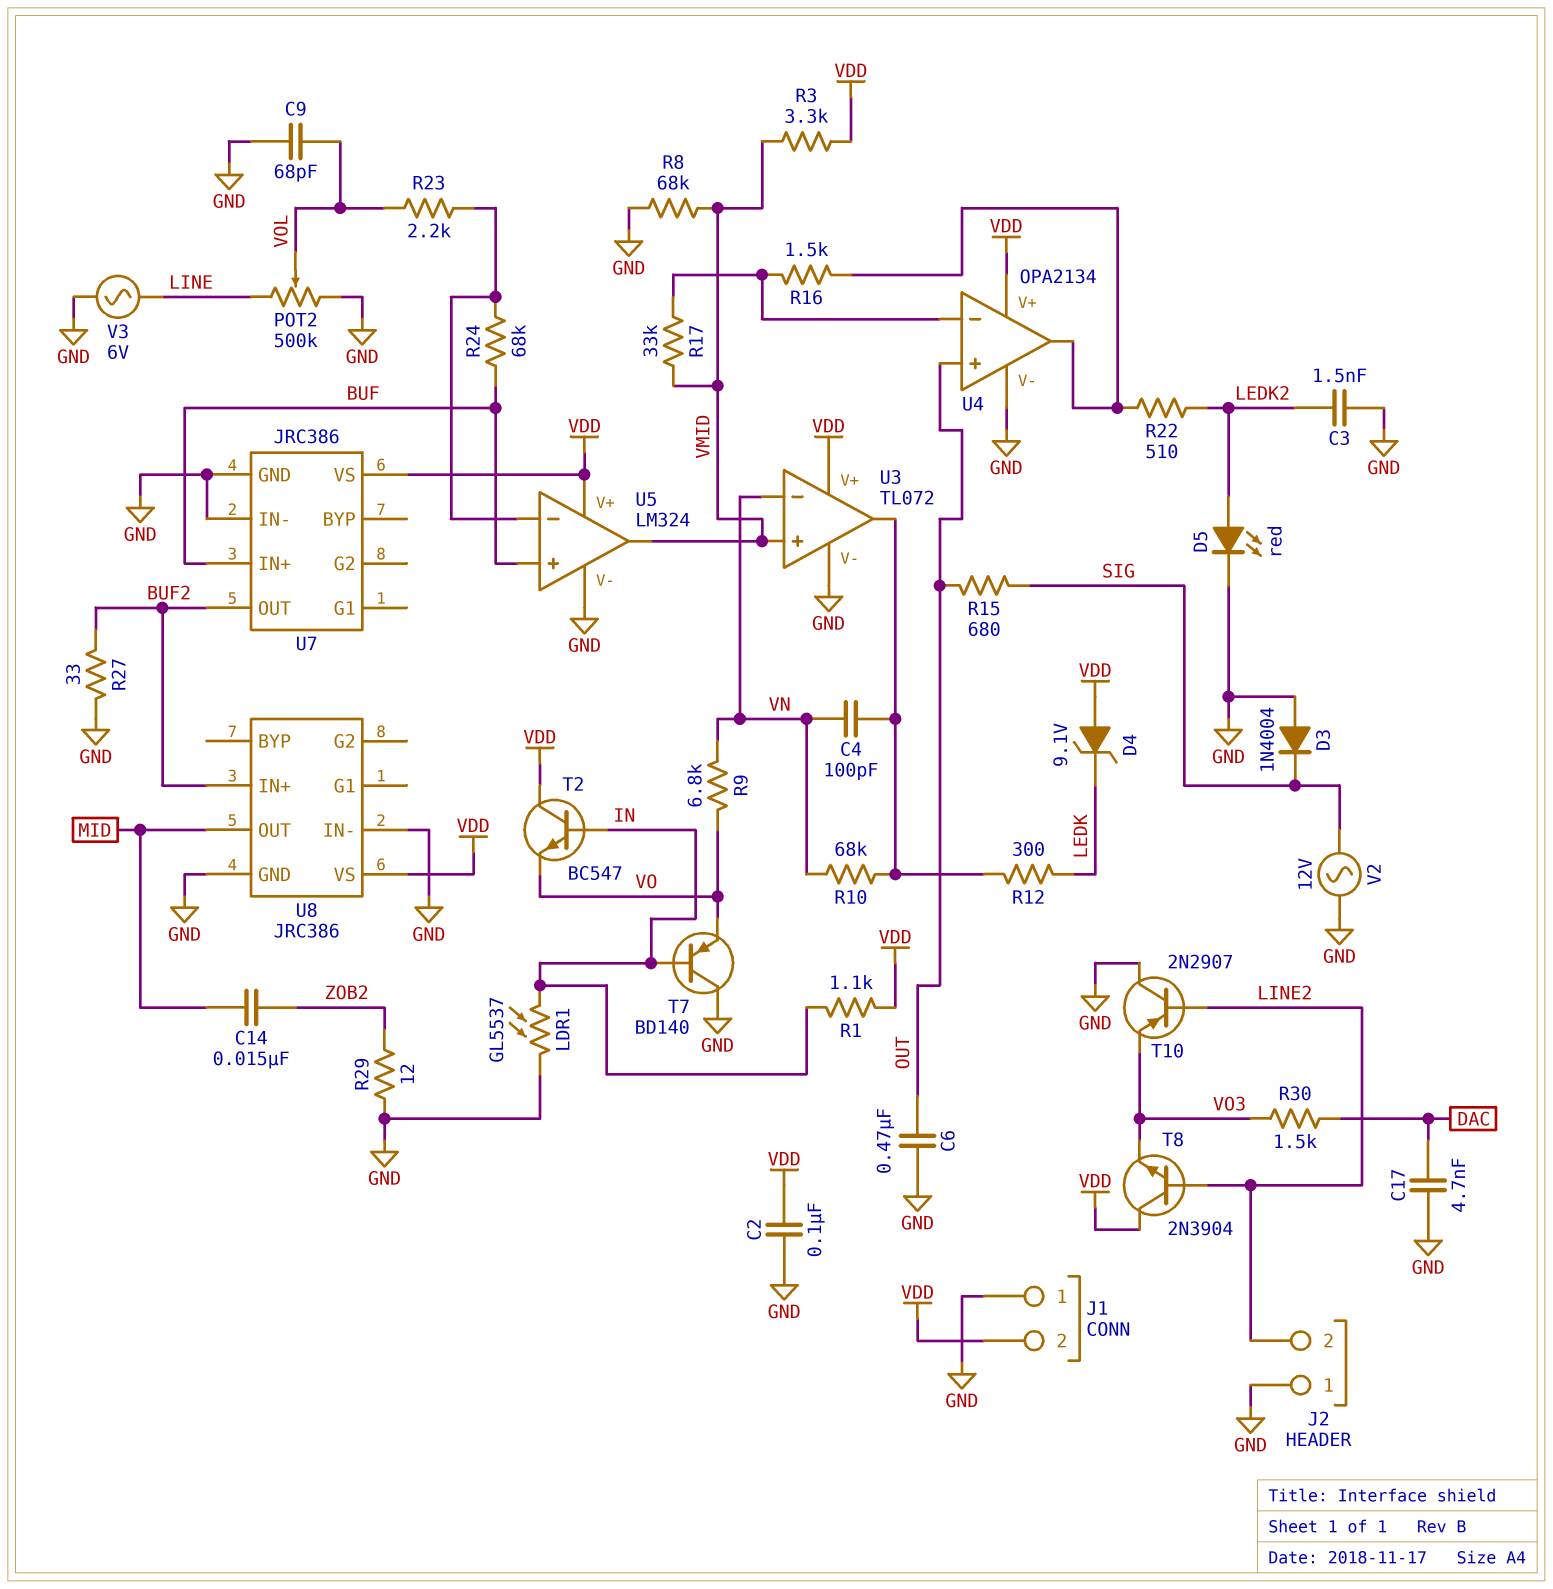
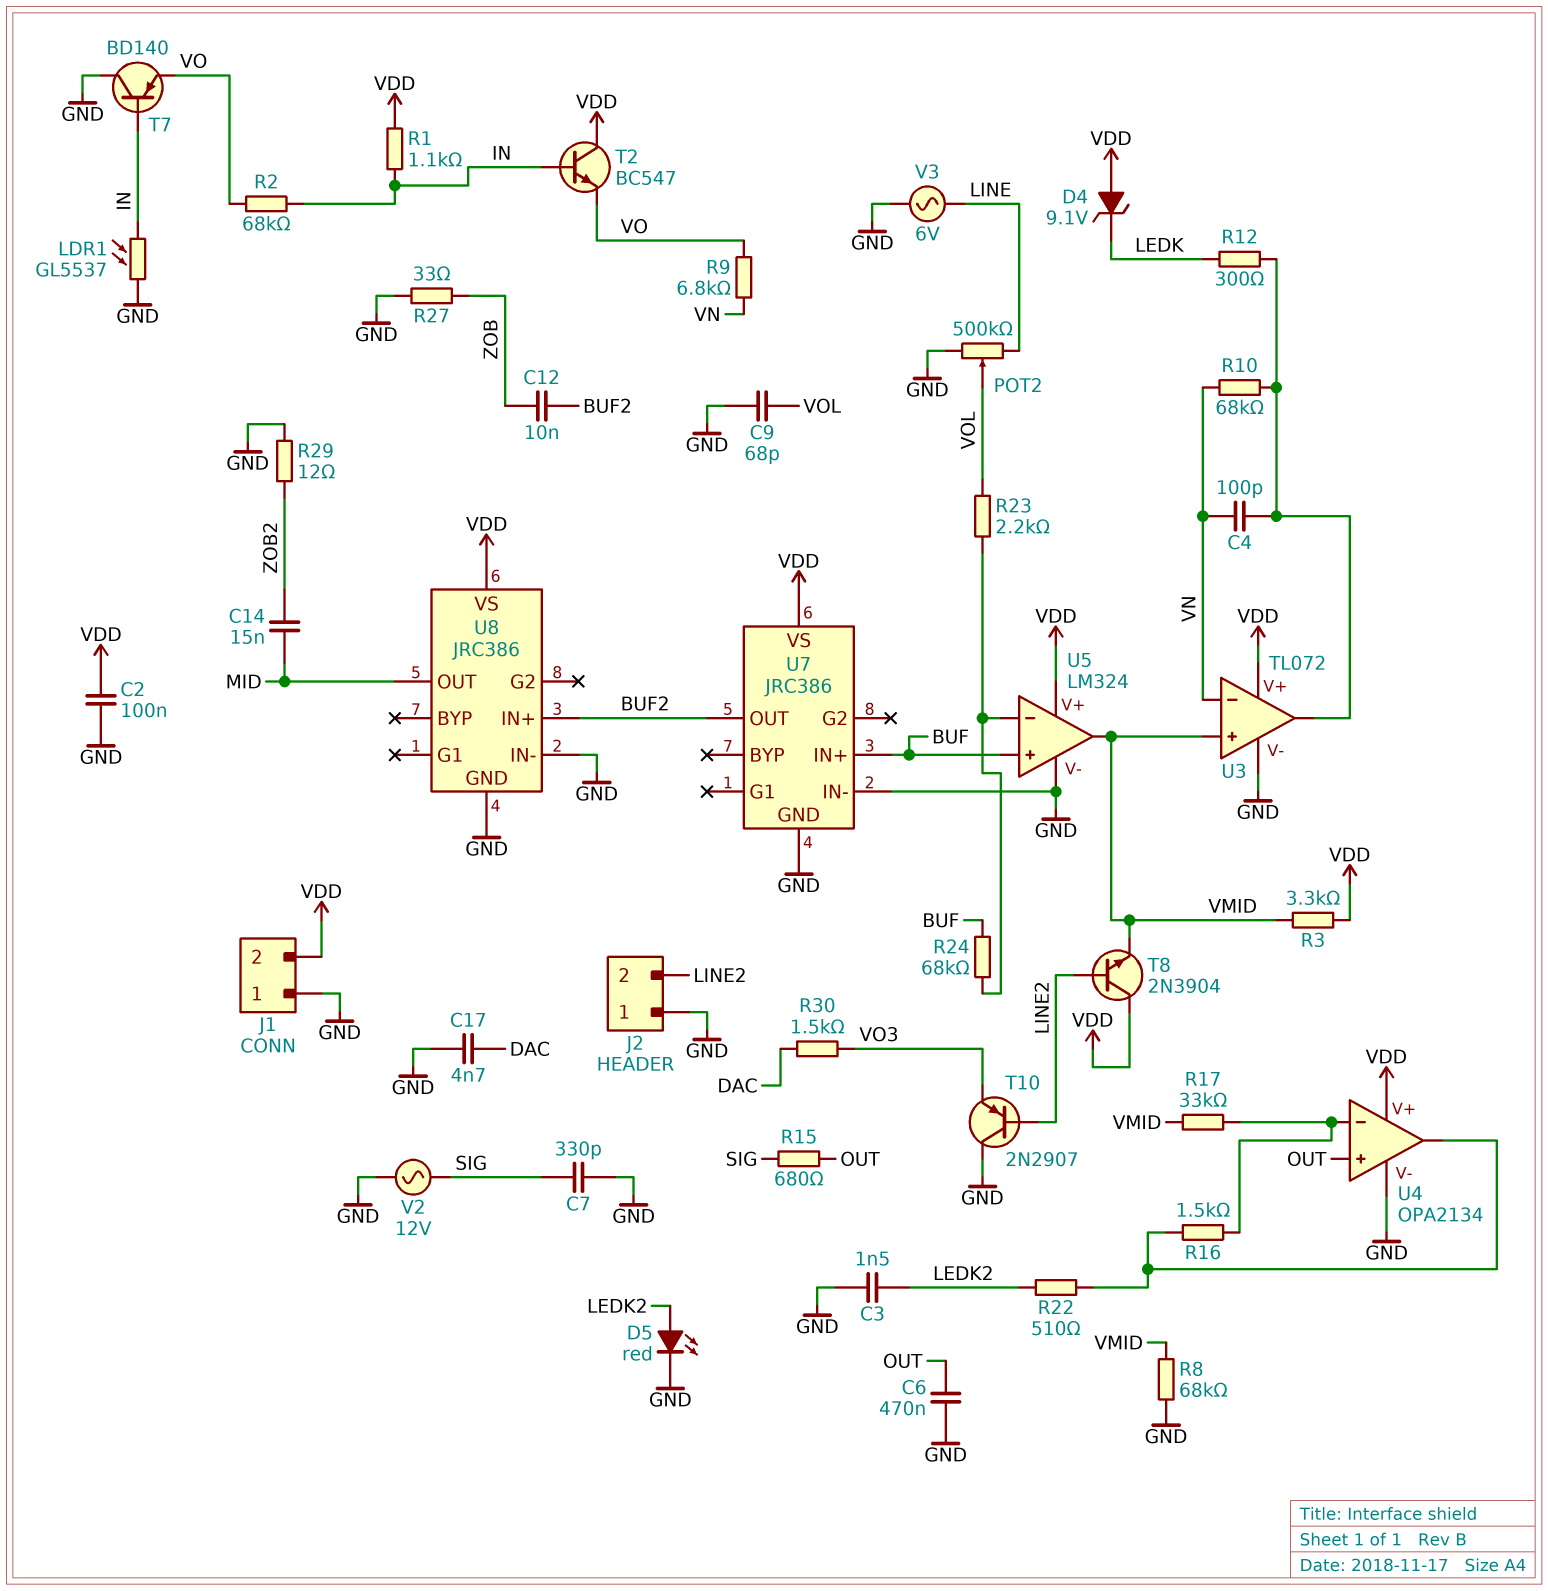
C7: none -> 330pF (GND, SIG)
C12: none -> 10nF (BUF2, ZOB)
D3: diode 1N4004 (A GND, K SIG) -> none
R2: none -> 68k (IN, VO)
R27: 33 (BUF2, GND) -> 33 (GND, ZOB)
T8: NPN 2N3904 (B LINE2, C VDD, E VO3) -> NPN 2N3904 (B LINE2, C VDD, E VMID)

